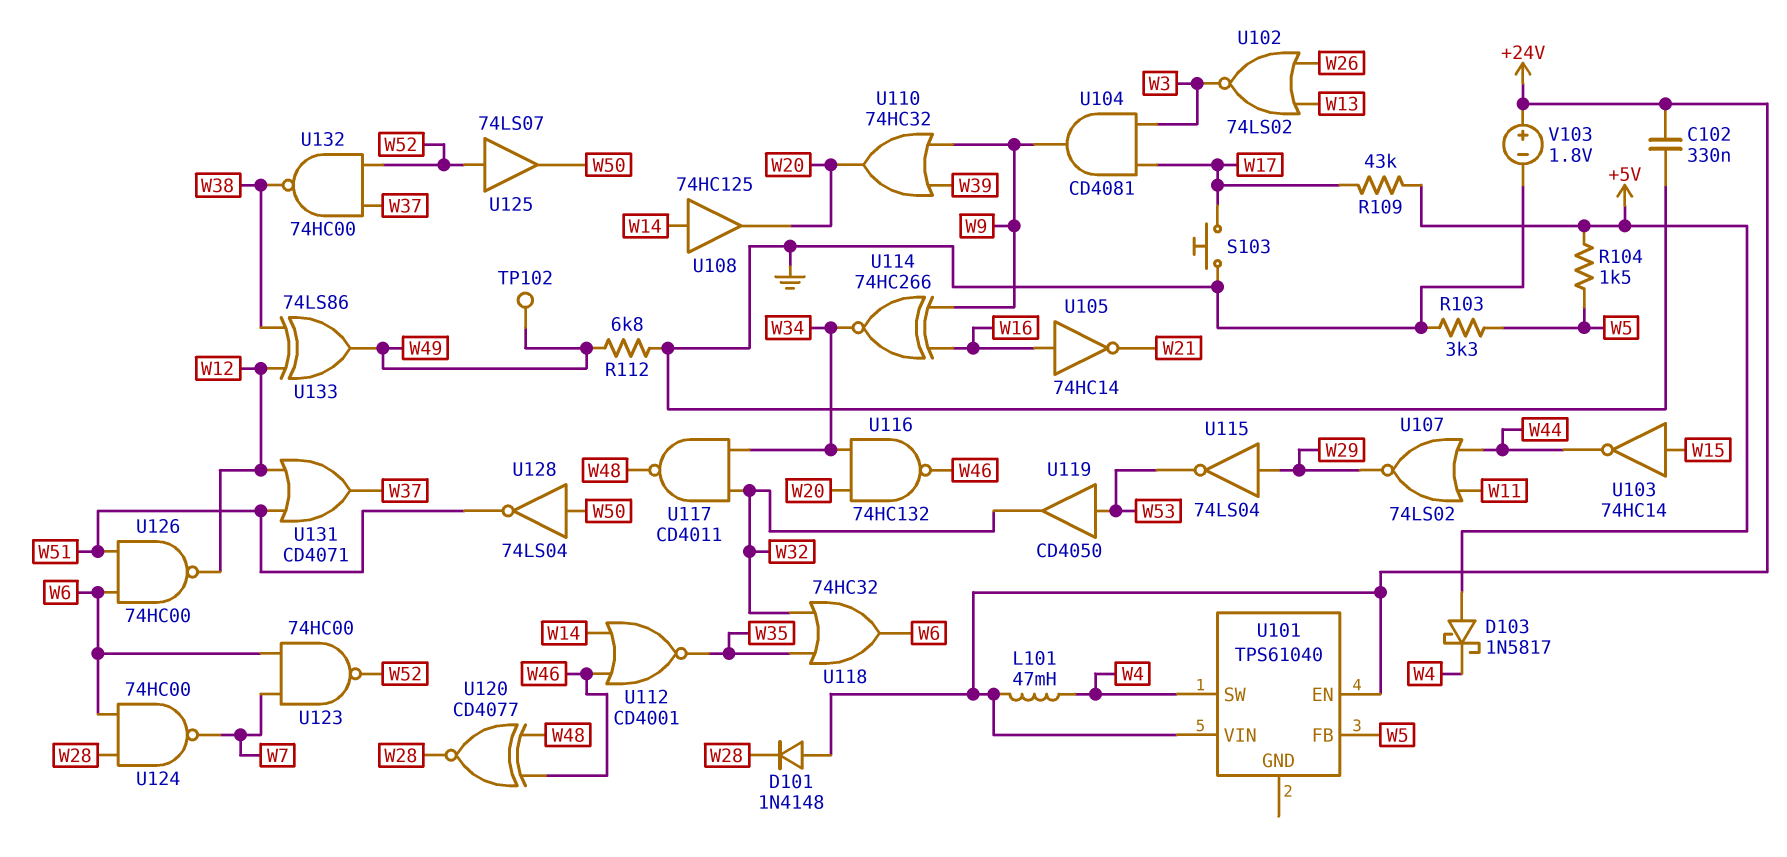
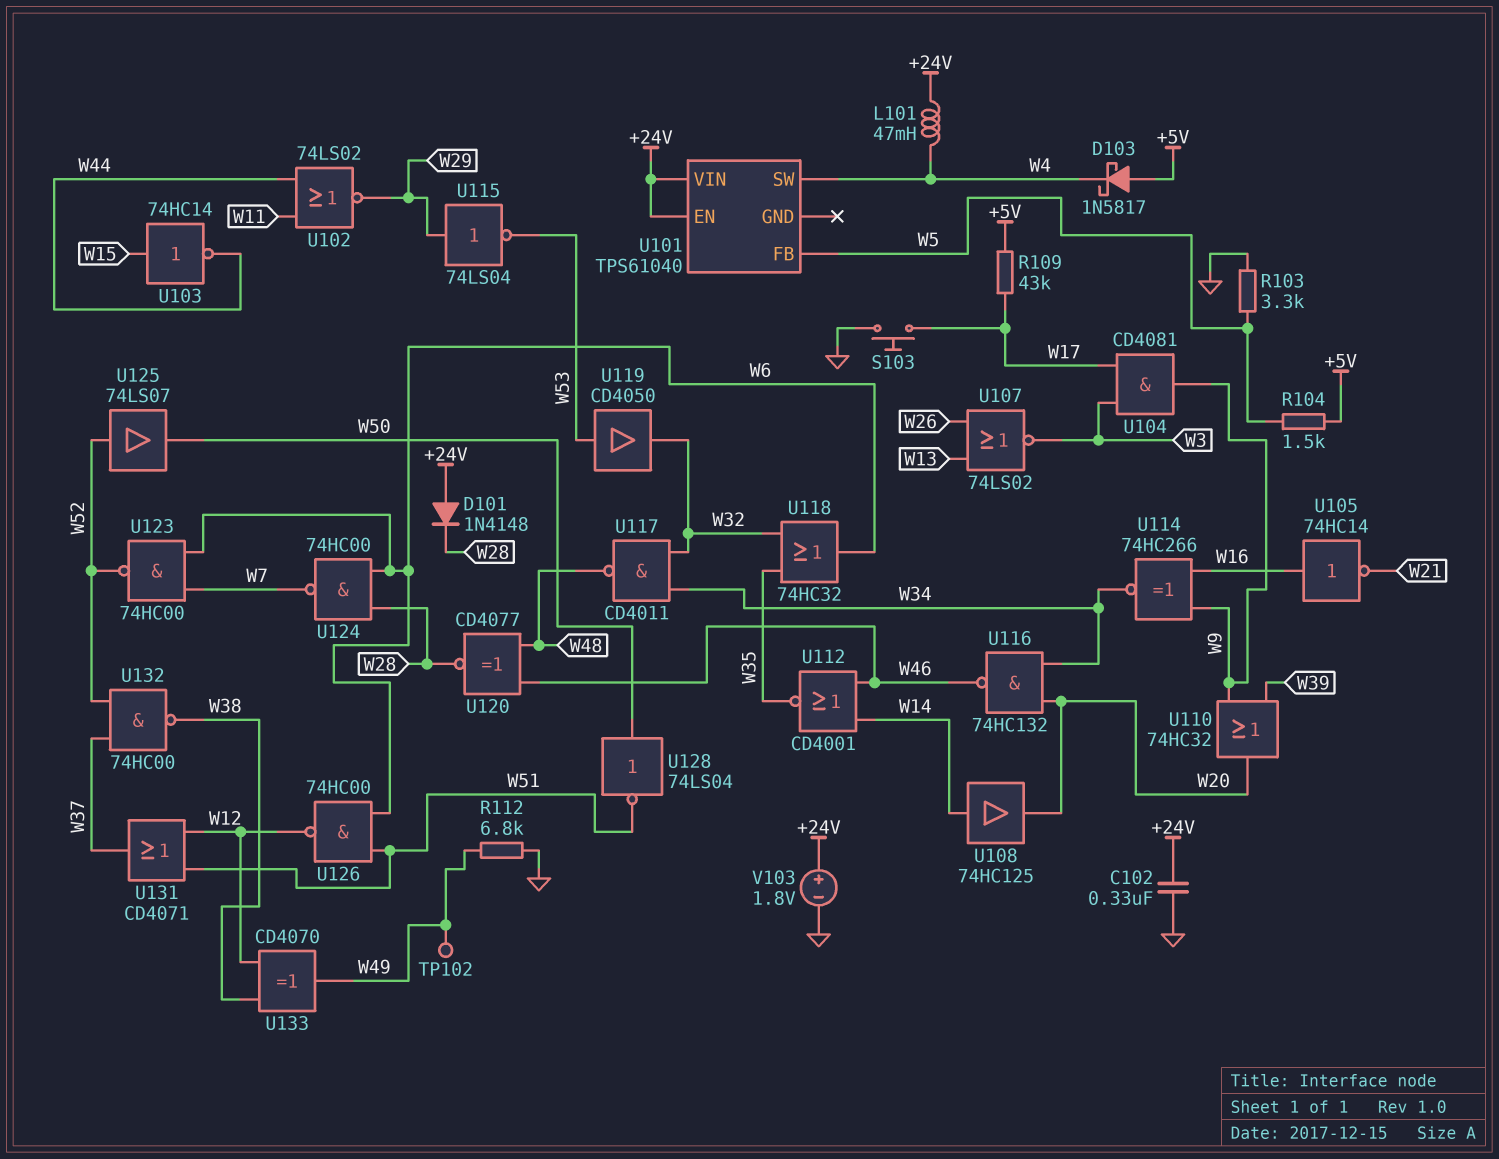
U102: NOR 74LS02 (in W13, in W26, out W3) -> NOR 74LS02 (in W11, in W44, out W29)
U107: NOR 74LS02 (in W11, in W44, out W29) -> NOR 74LS02 (in W13, in W26, out W3)
U133: XOR 74LS86 (in W12, in W38, out W49) -> XOR CD4070 (in W12, in W38, out W49)

